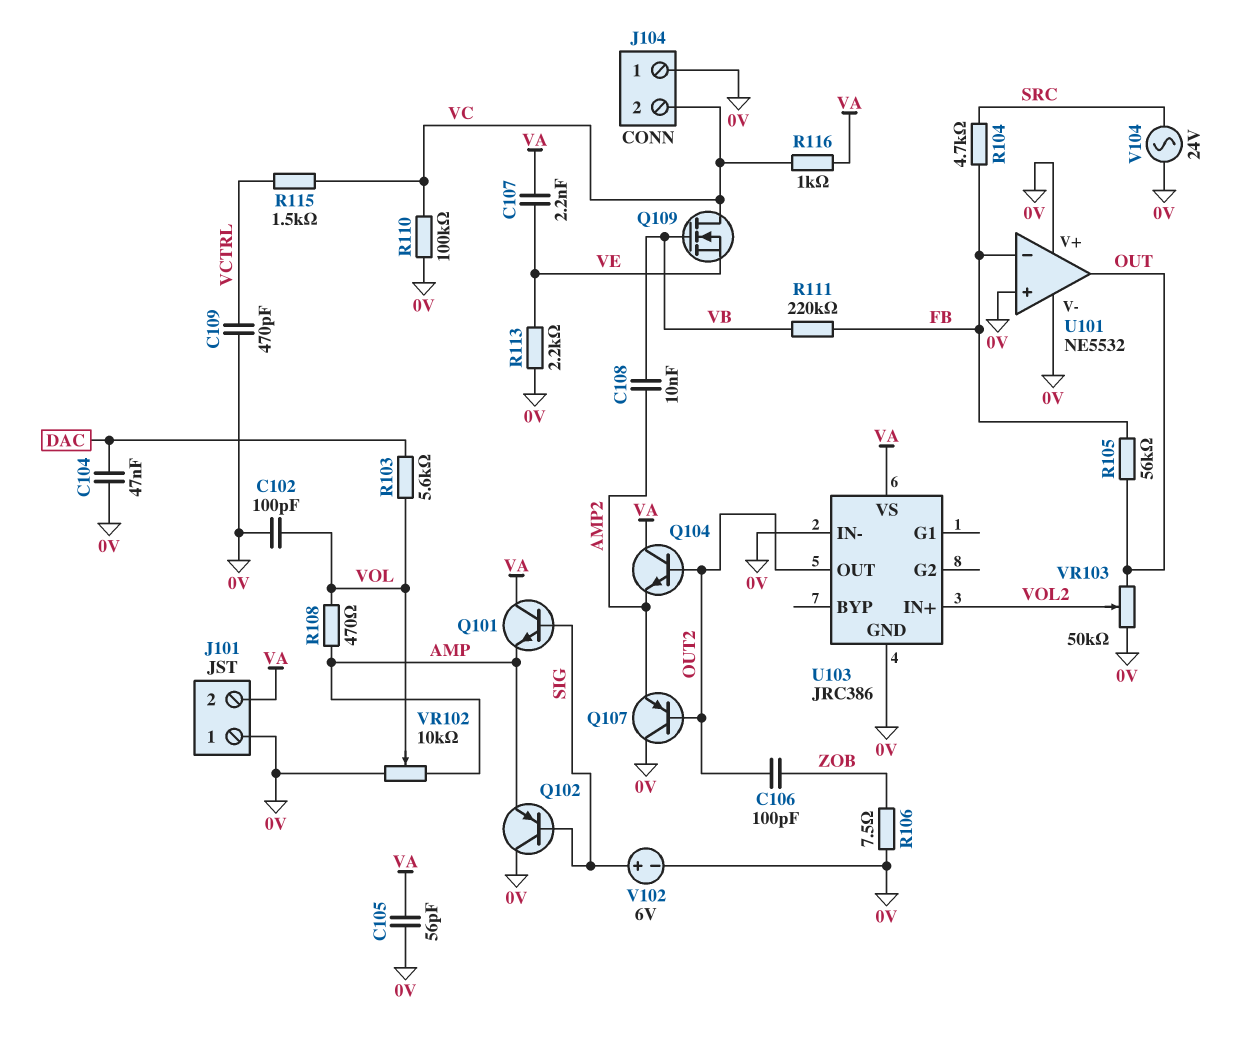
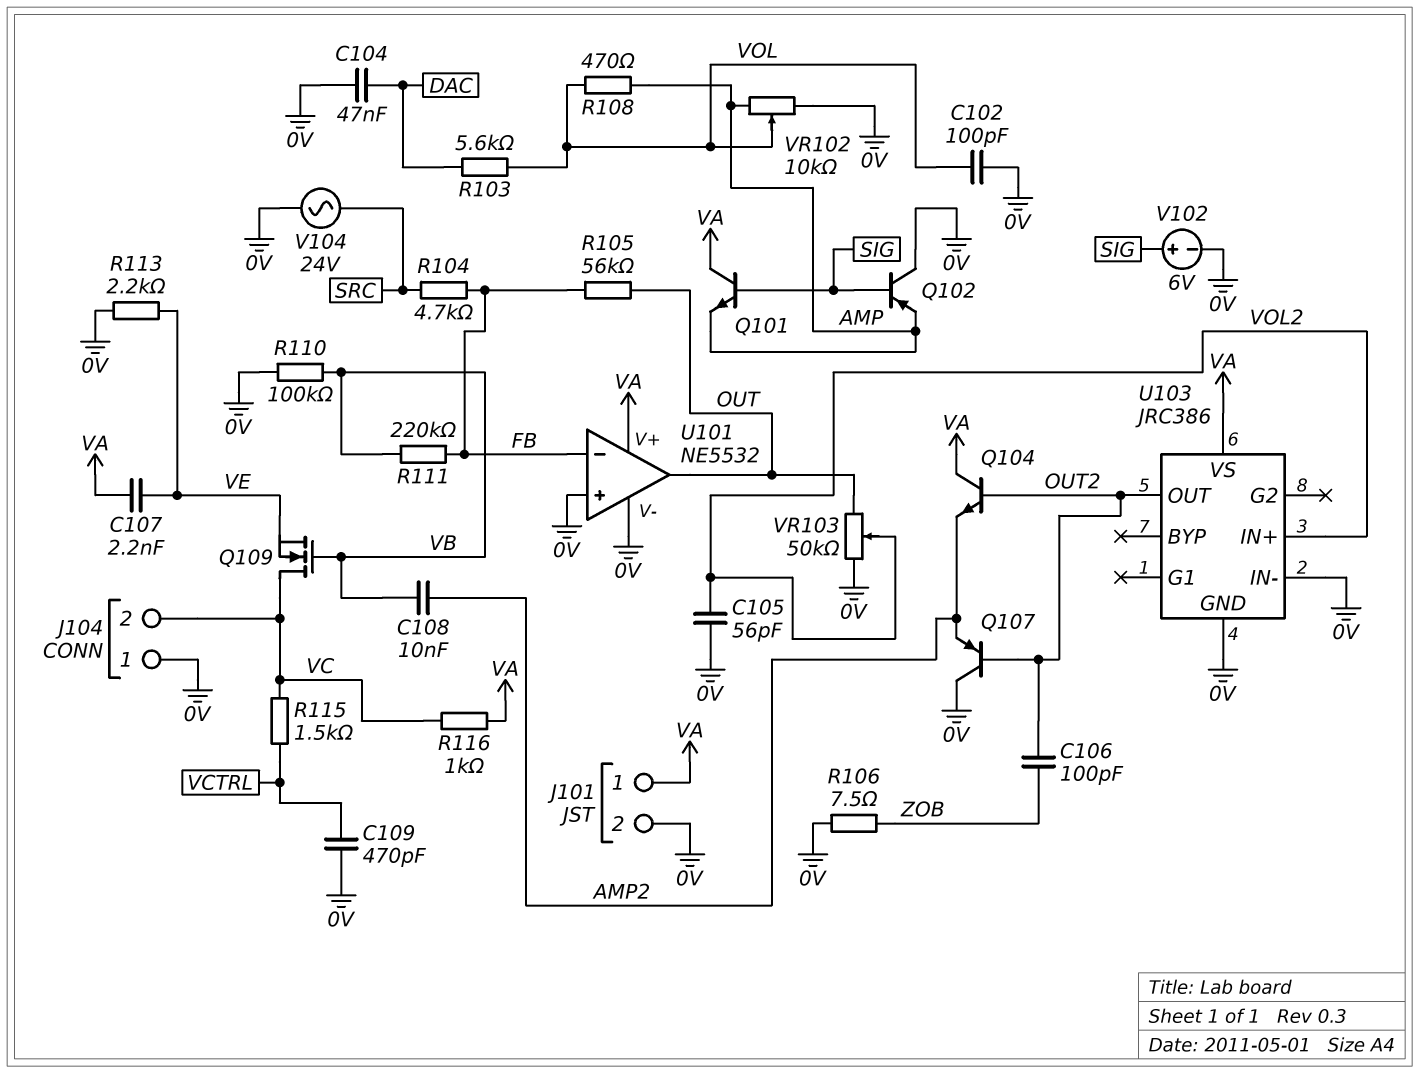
C105: 56pF (0V, VA) -> 56pF (0V, VOL2)
J101 pin 1: 0V -> VA
J101 pin 2: VA -> 0V
R110: 100k (0V, VC) -> 100k (0V, VB)
U101 pin V+: 0V -> VA

